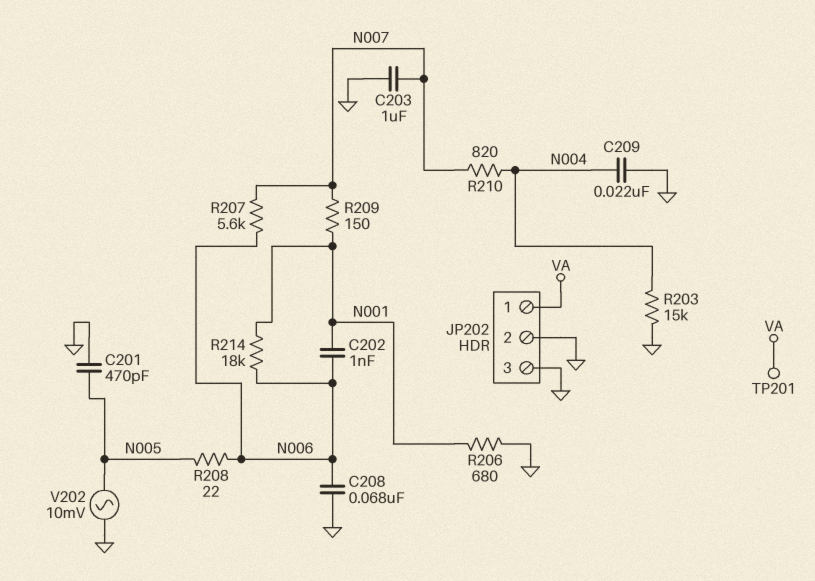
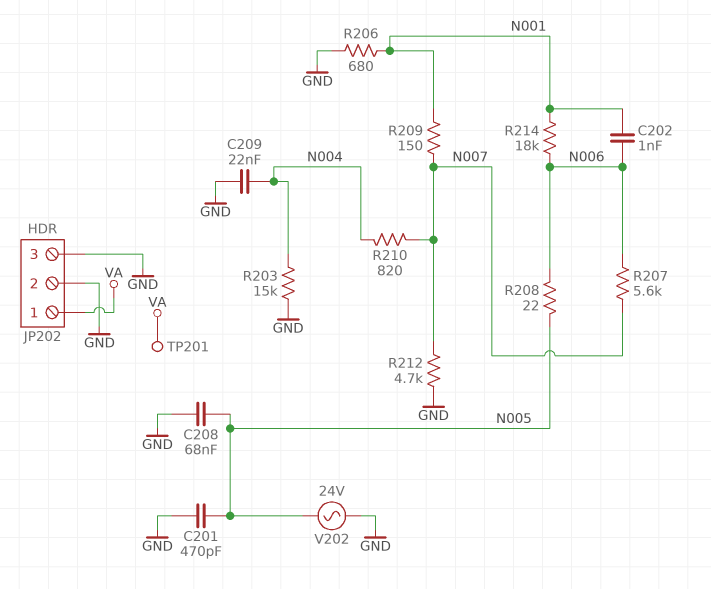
C203: 1uF (GND, N007) -> none
C208: 68nF (GND, N006) -> 68nF (GND, N005)
R212: none -> 4.7k (GND, N007)
V202: AC 10mV (GND, N005) -> AC 24V (GND, N005)

